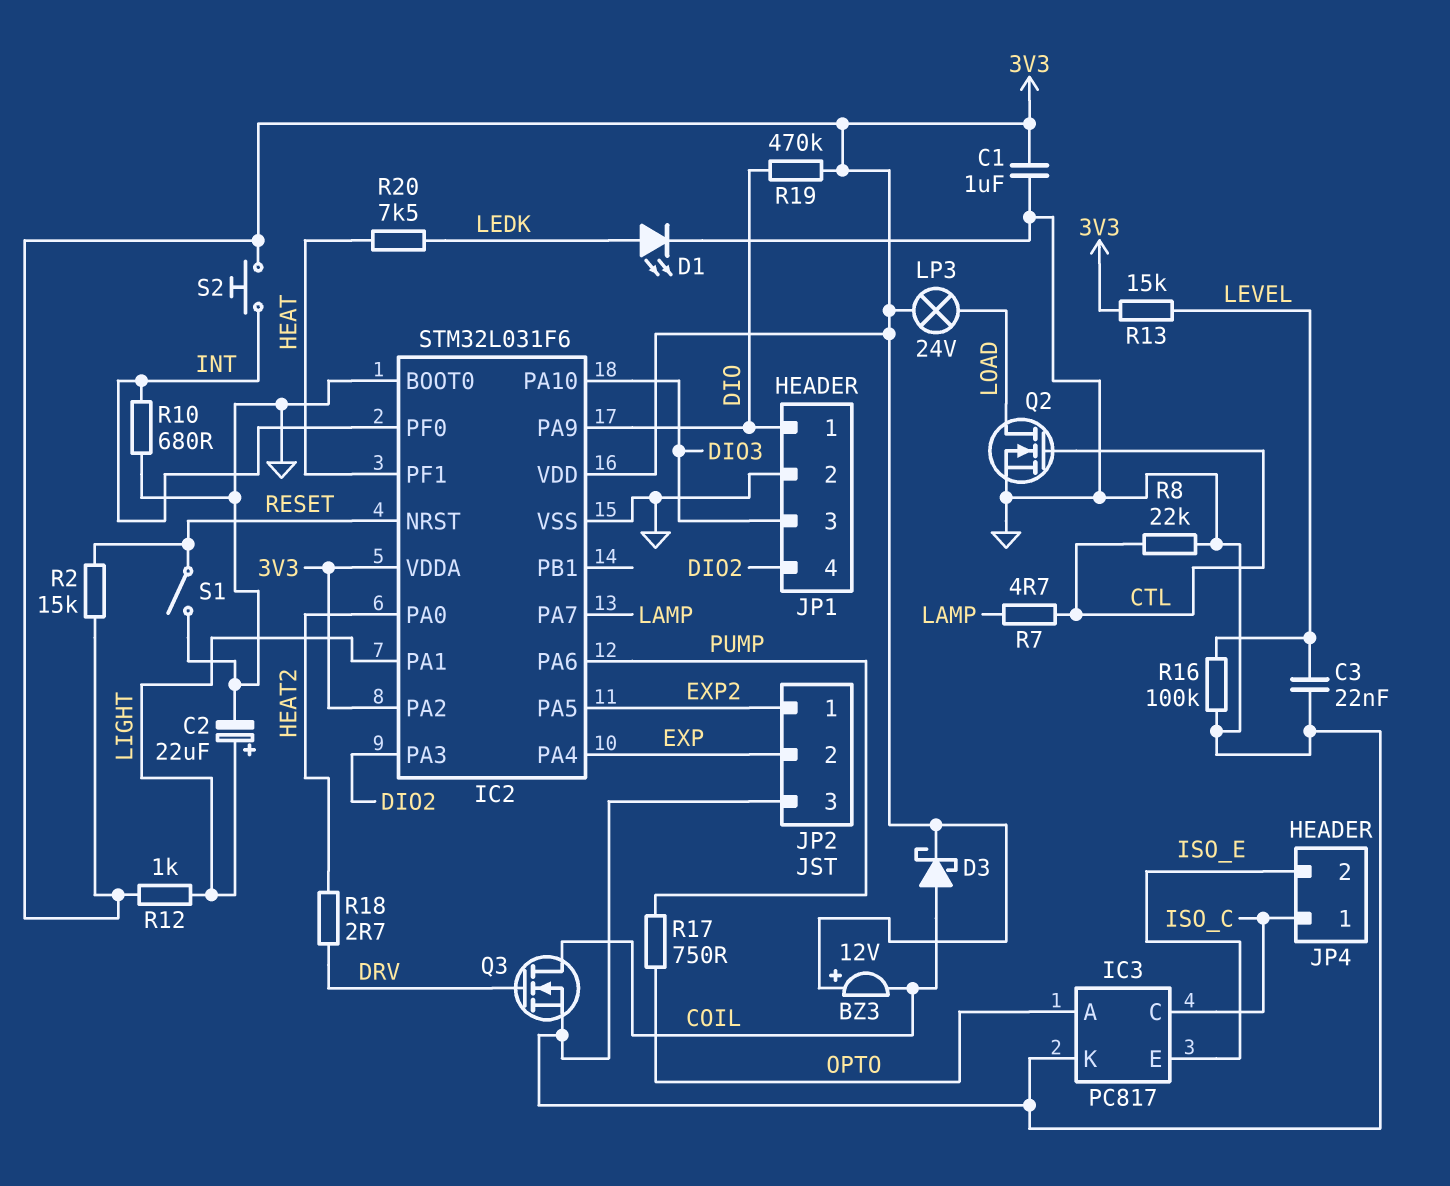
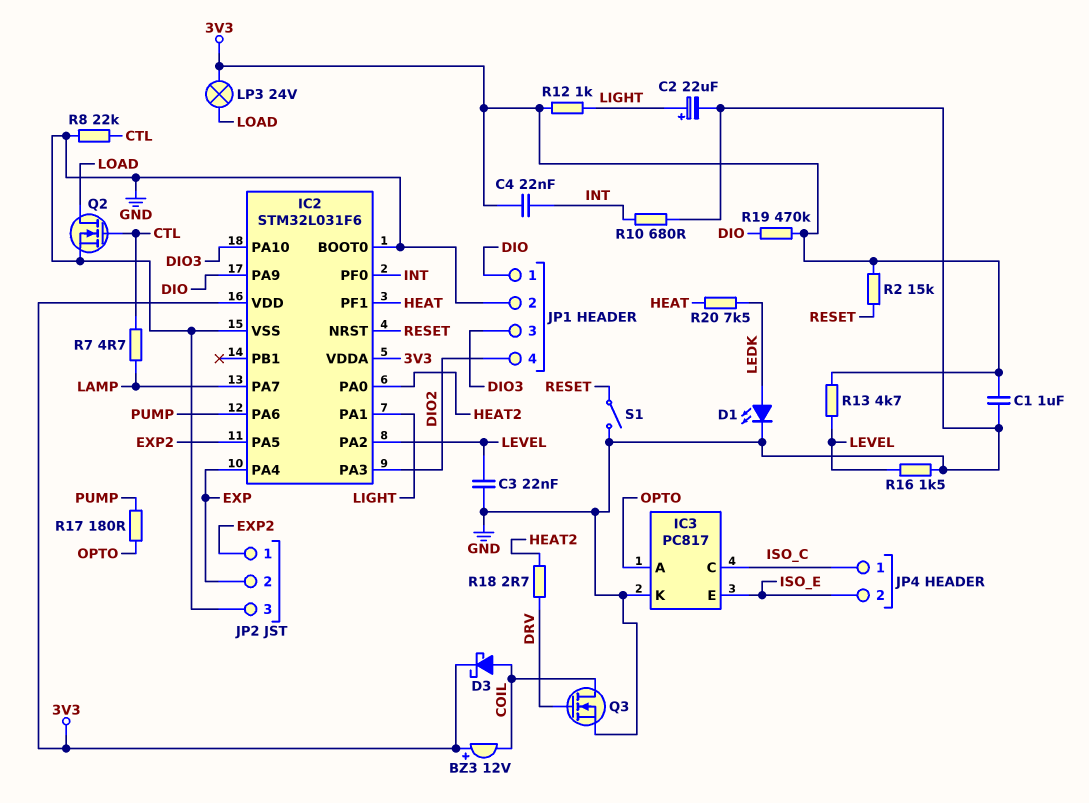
C4: none -> 22nF (3V3, INT)
IC2 pin PA2: 3V3 -> LEVEL
R13: 15k (3V3, LEVEL) -> 4.7k (3V3, LEVEL)
R16: 100k (GND, LEVEL) -> 1.5k (GND, LEVEL)
R17: 750 (OPTO, PUMP) -> 180 (OPTO, PUMP)
S2: button (3V3, INT) -> none

